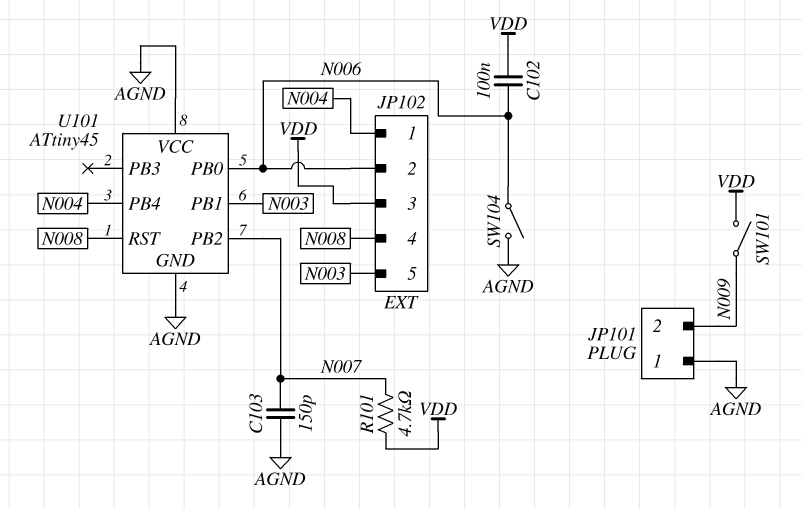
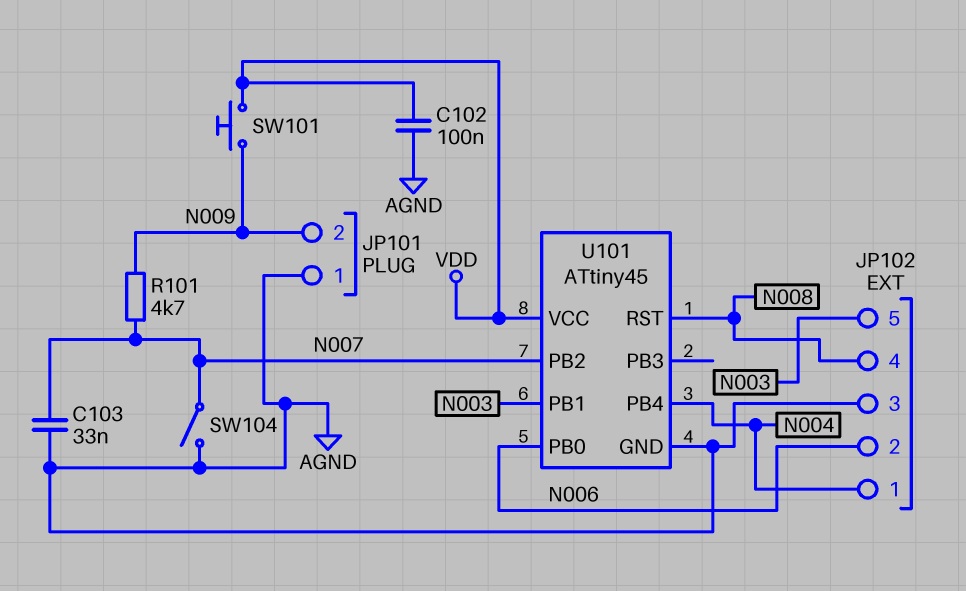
C102: 100nF (N006, VDD) -> 100nF (AGND, VDD)
C103: 150pF (AGND, N007) -> 33nF (AGND, N007)
JP102 pin 3: VDD -> AGND
R101: 4.7k (N007, VDD) -> 4.7k (N007, N009)
SW101: switch (N009, VDD) -> button (N009, VDD)
SW104: switch (AGND, N006) -> switch (AGND, N007)
U101 pin VCC: AGND -> VDD

